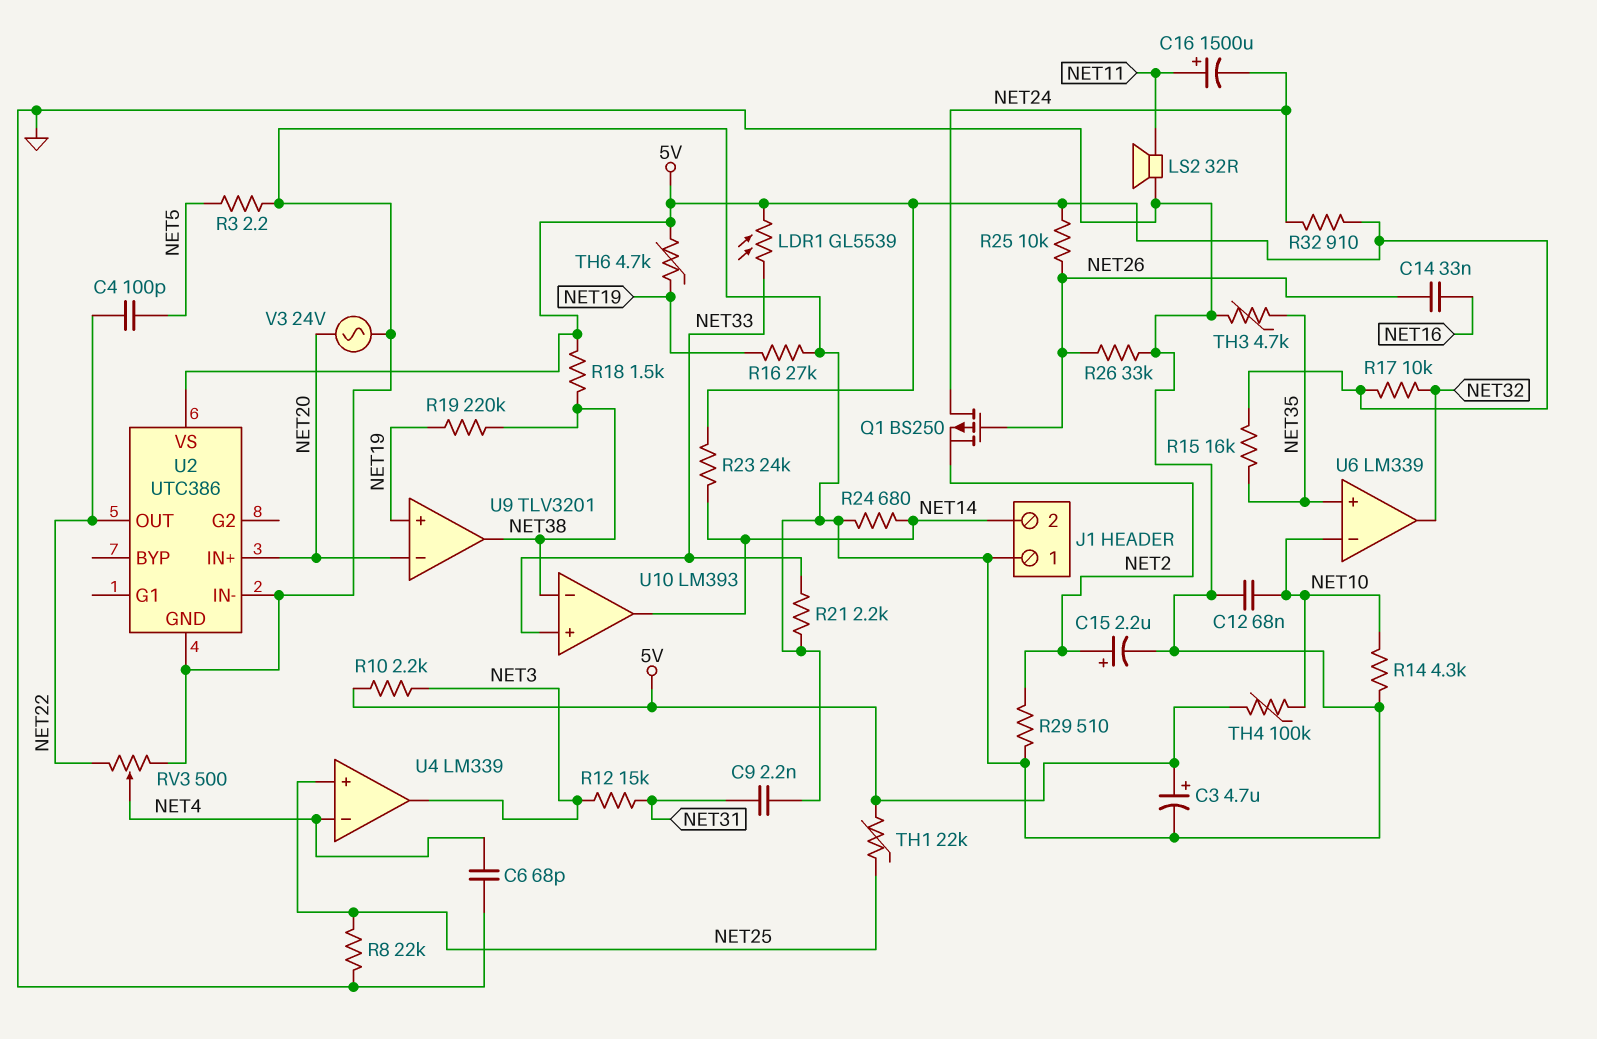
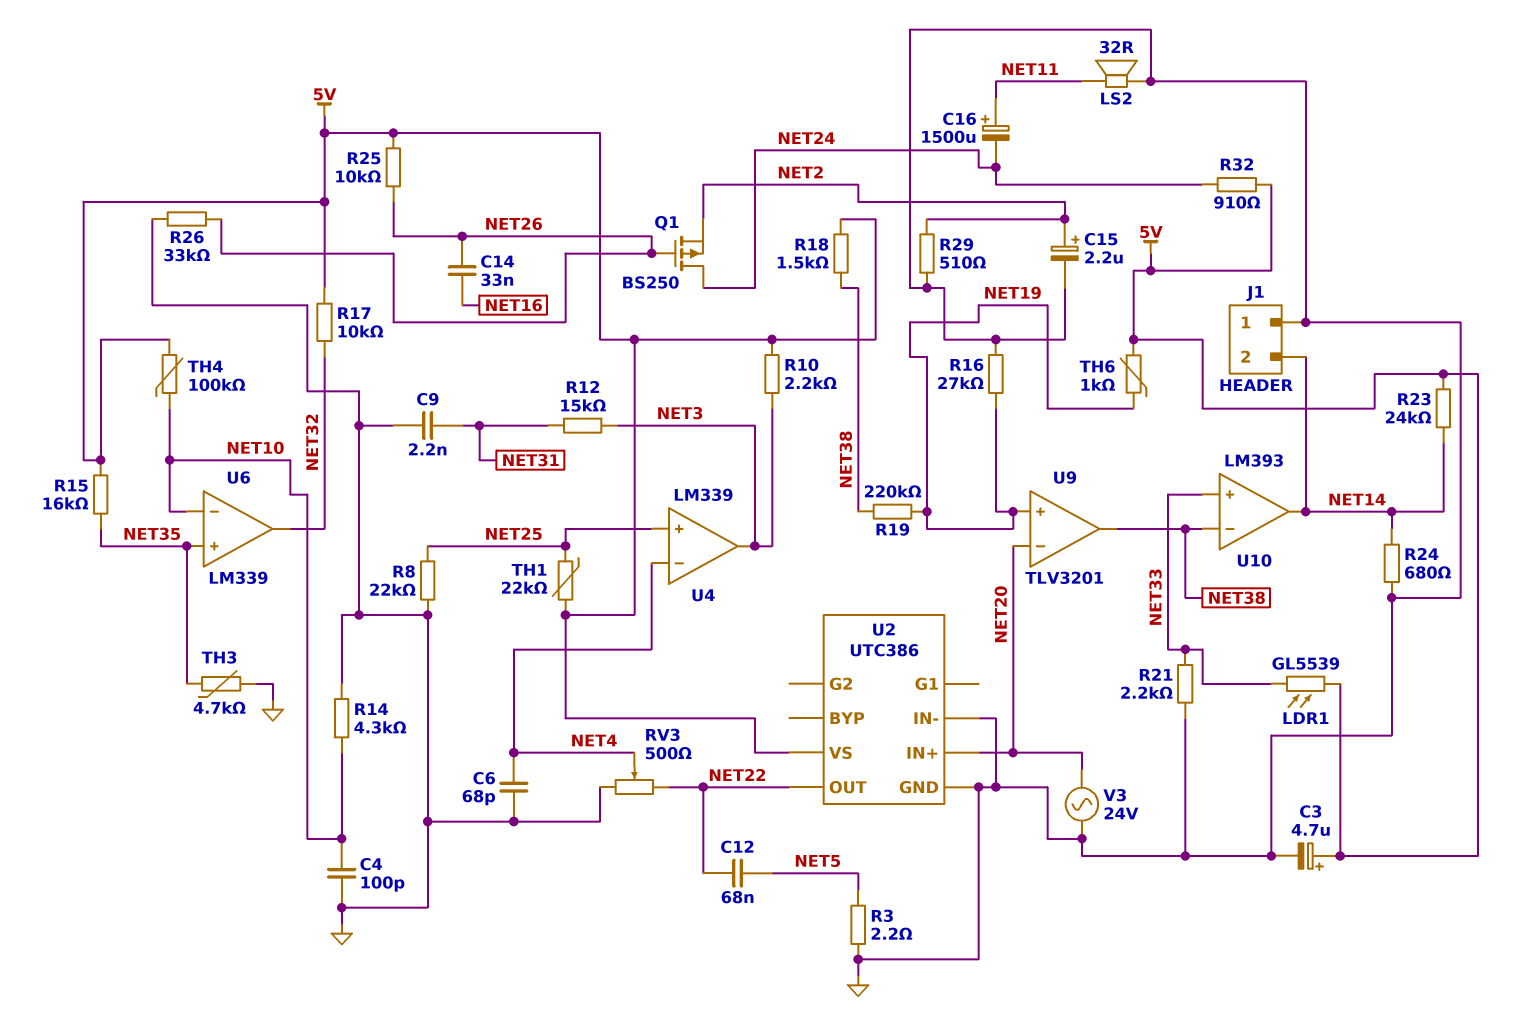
C4: 100pF (NET5, NET22) -> 100pF (GND, NET10)
C12: 68nF (GND, NET10) -> 68nF (NET5, NET22)
TH6: 4.7k (5V, NET19) -> 1k (5V, NET19)

